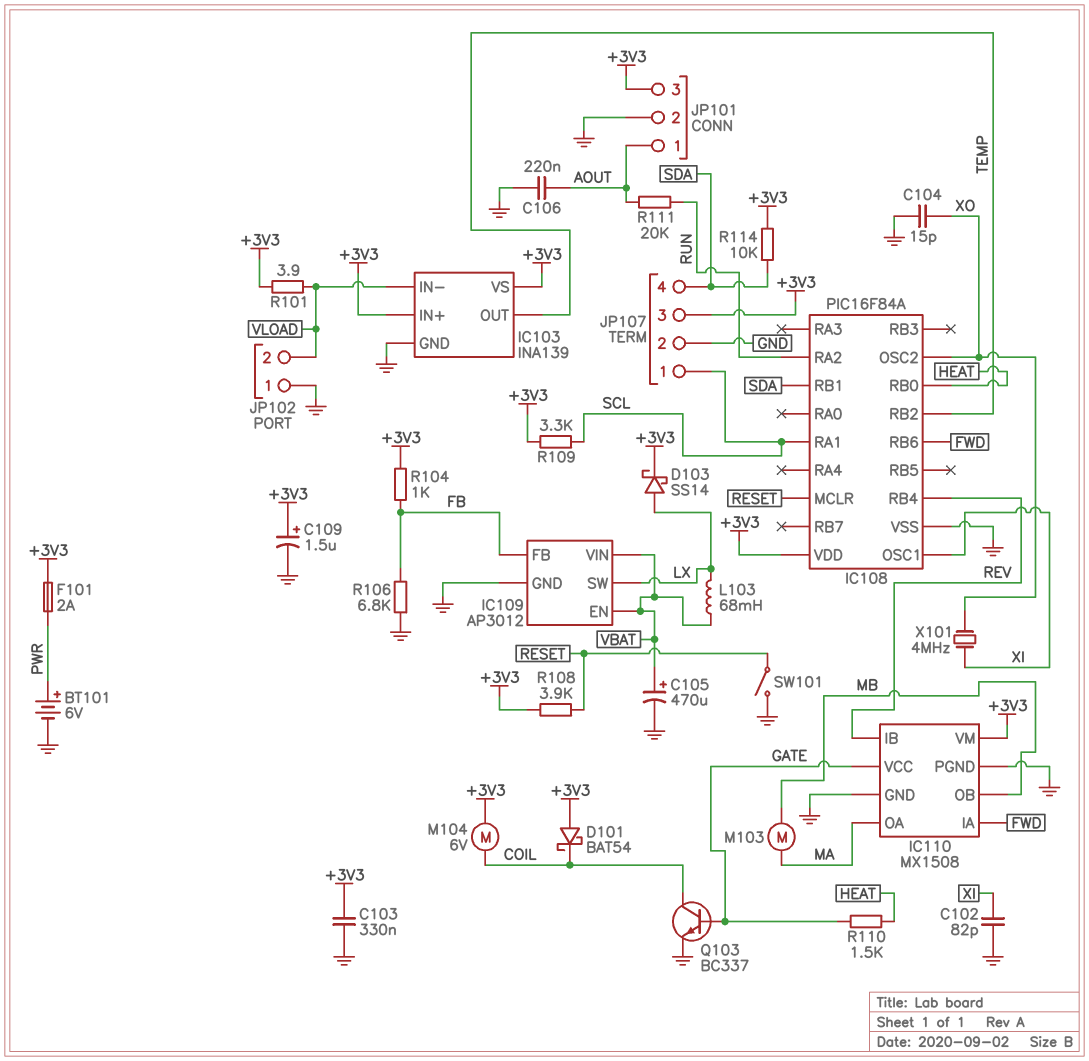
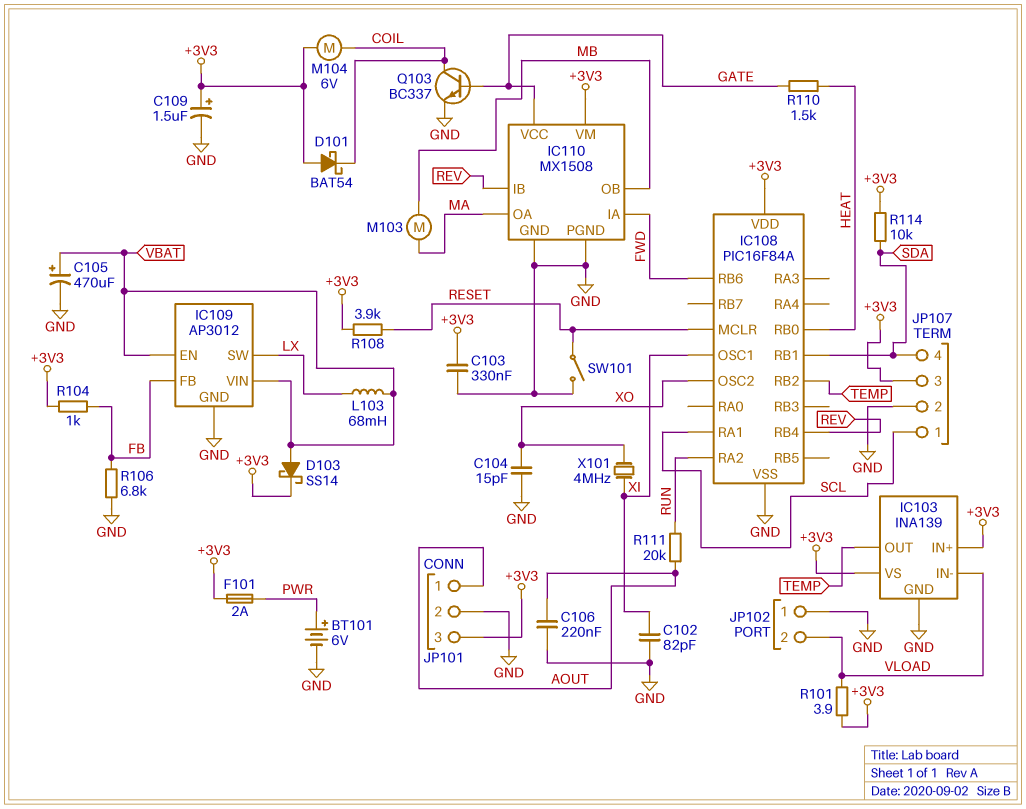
D103: schottky SS14 (A LX, K +3V3) -> schottky SS14 (A VBAT, K +3V3)
R109: 3.3k (+3V3, SCL) -> none

